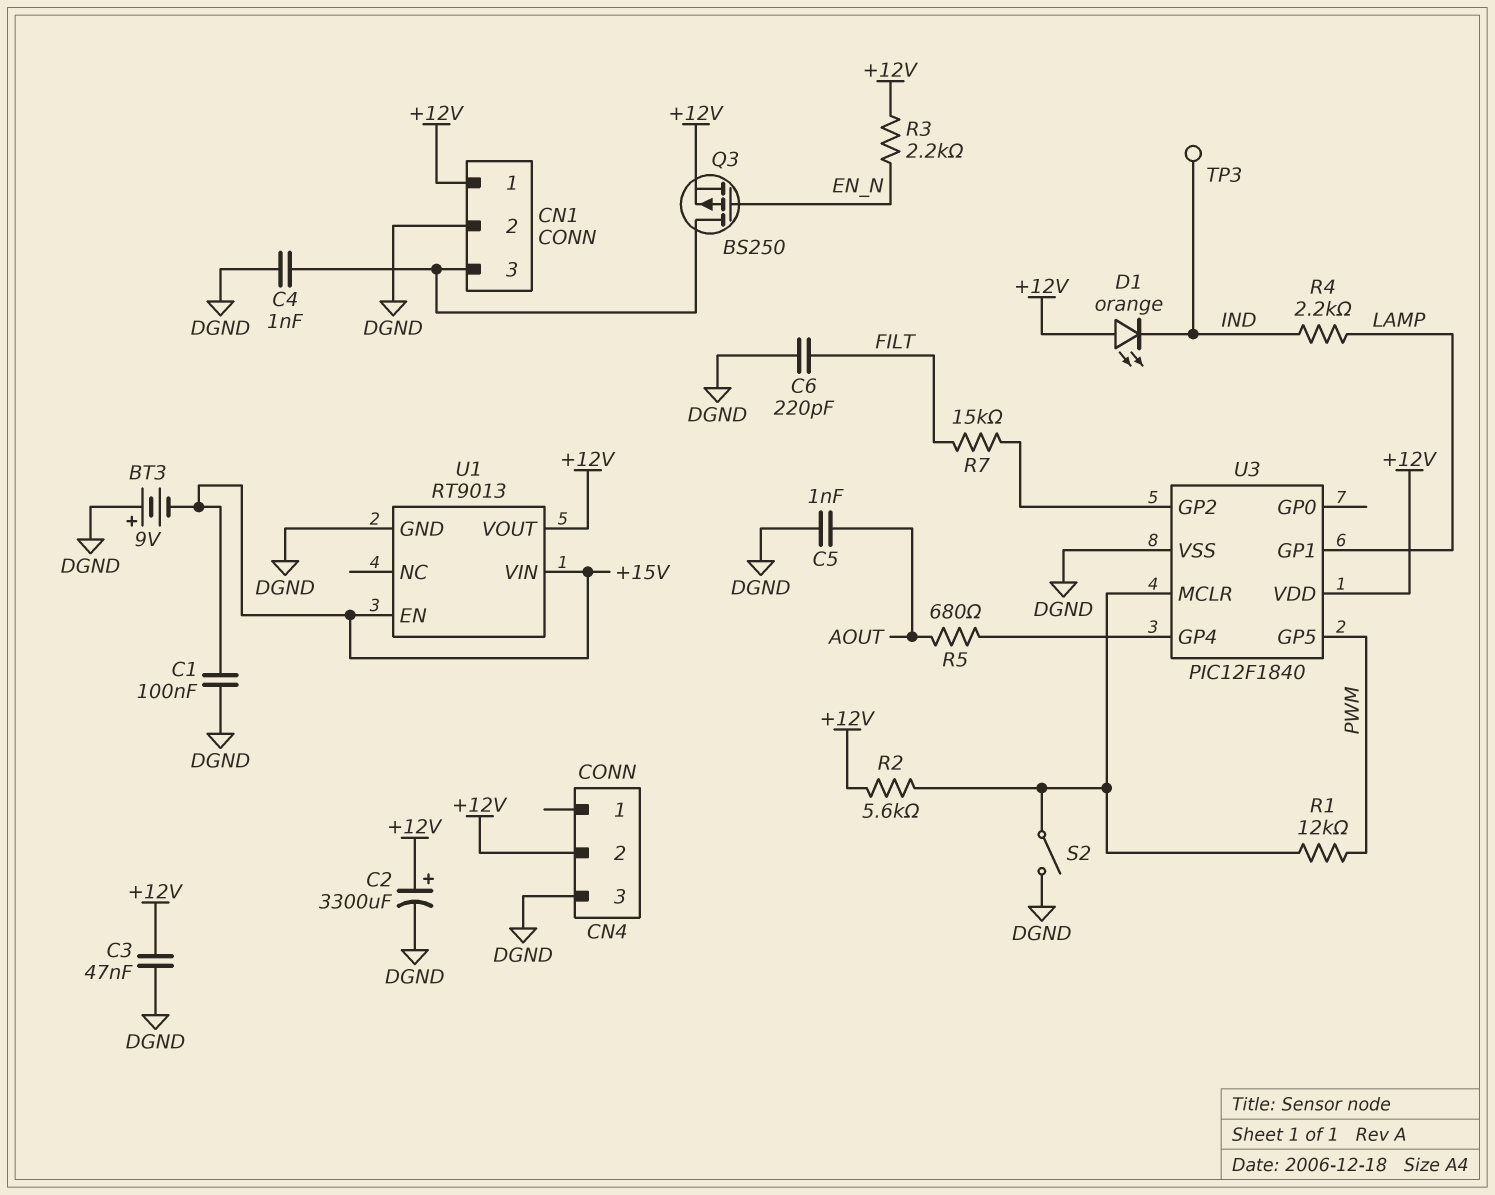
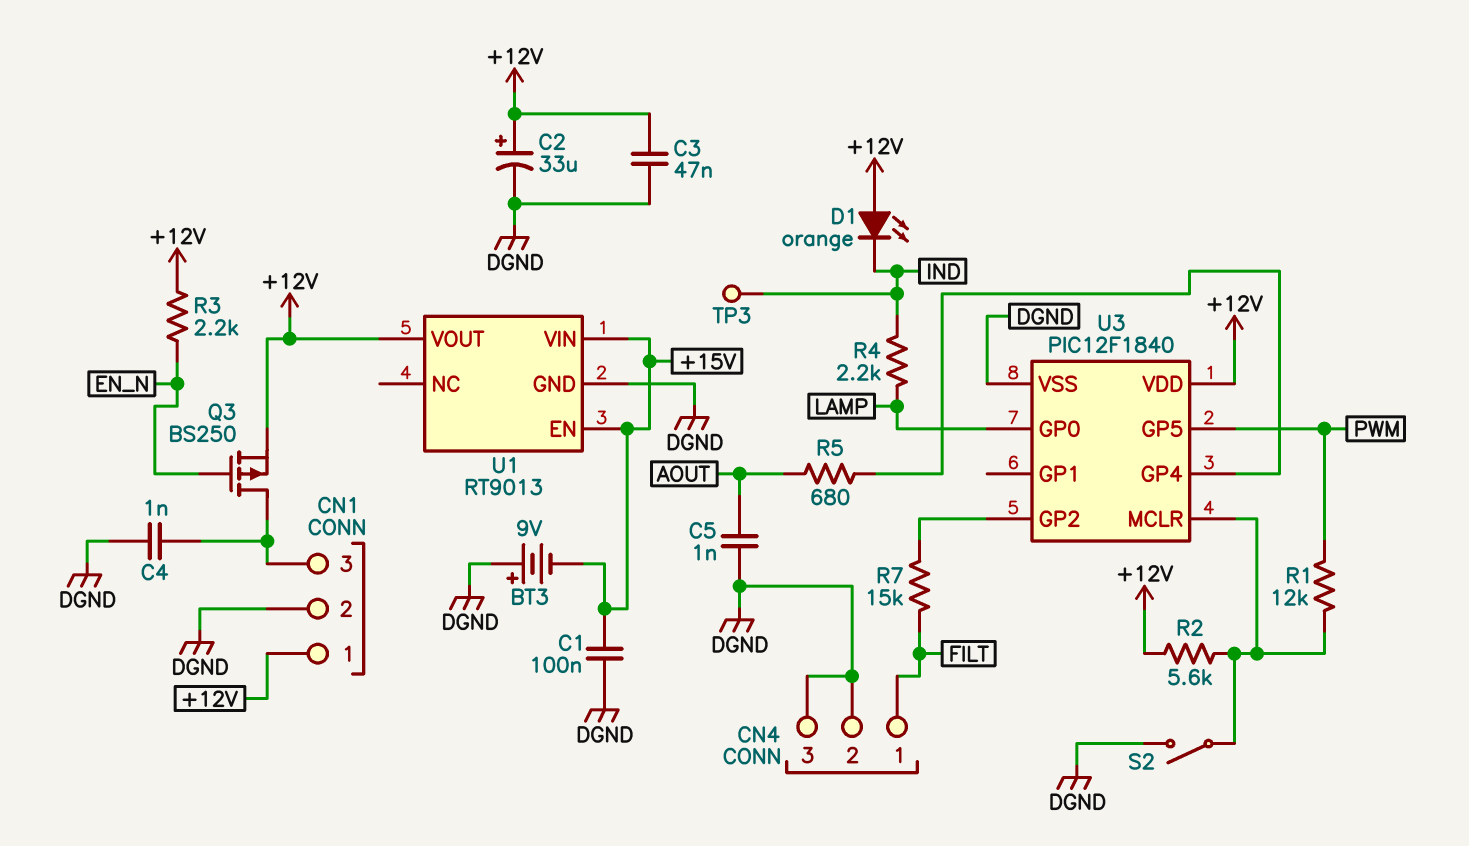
C2: 3300uF (plus +12V, minus DGND) -> 33uF (plus +12V, minus DGND)
C6: 220pF (DGND, FILT) -> none
CN4 pin 1: none -> FILT
CN4 pin 2: +12V -> DGND
U3 pin GP0: none -> LAMP
U3 pin GP1: LAMP -> none

